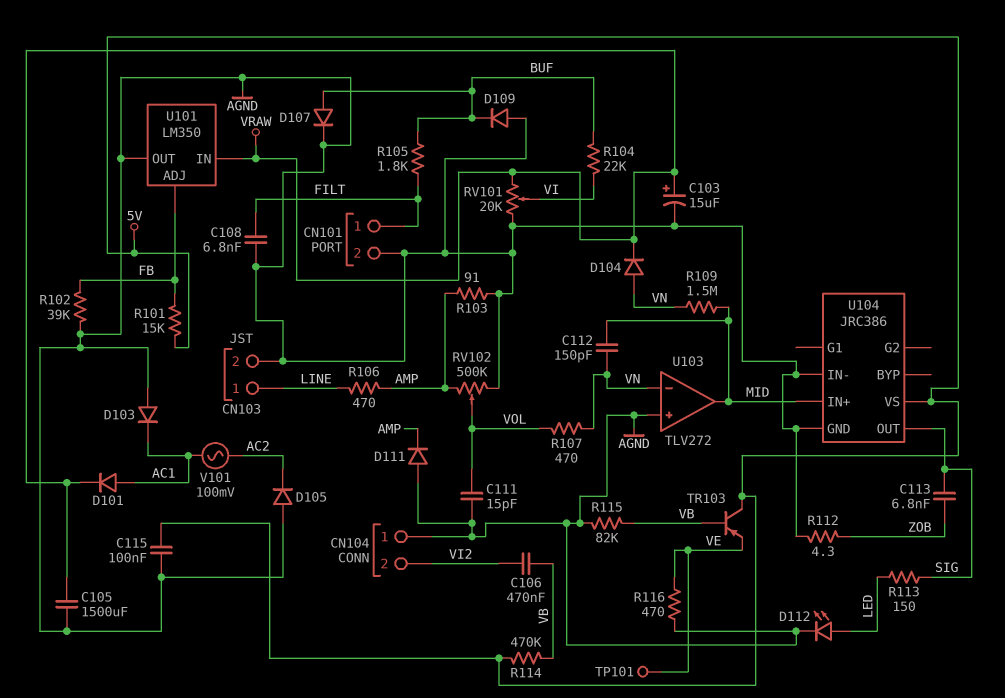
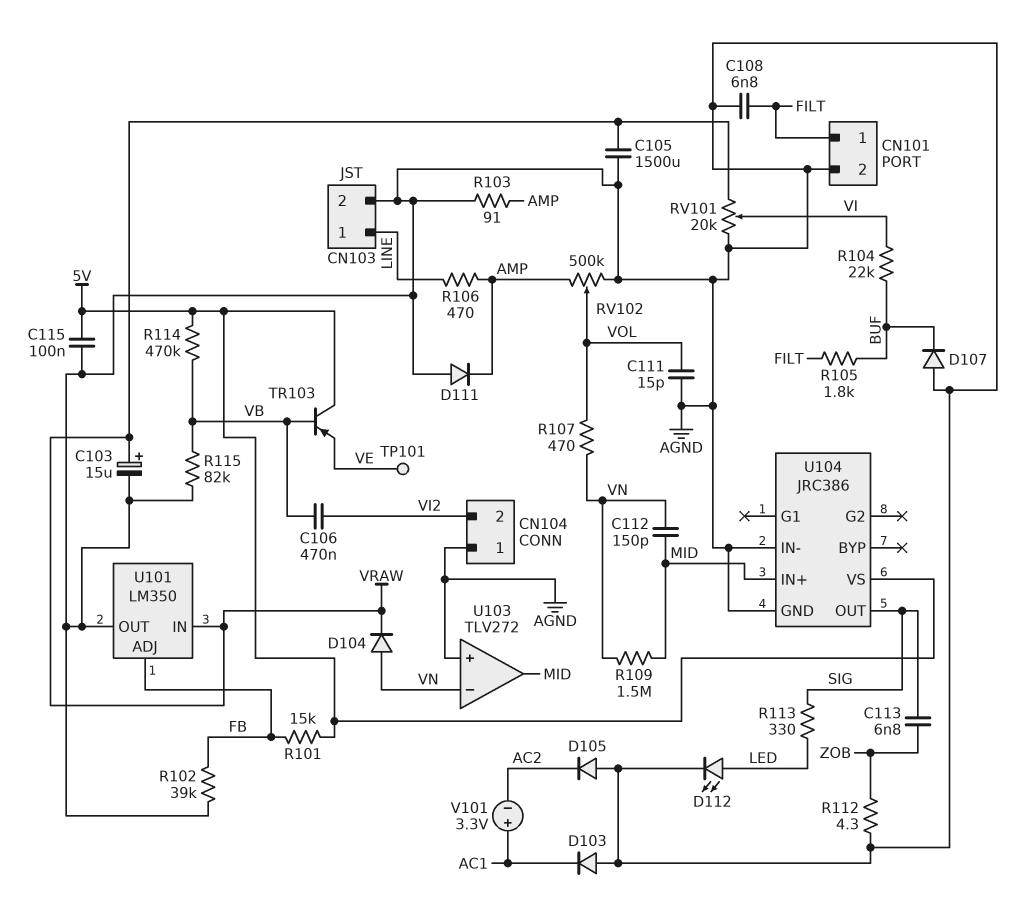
D101: diode (A AC1, K VRAW) -> none
D107: diode (A BUF, K AGND) -> diode (A AGND, K BUF)
D109: diode (A AGND, K BUF) -> none
R113: 150 (LED, SIG) -> 330 (LED, SIG)
R116: 470 (AGND, VE) -> none
V101: AC 100mV (AC1, AC2) -> 3.3V (plus AC1, minus AC2)

